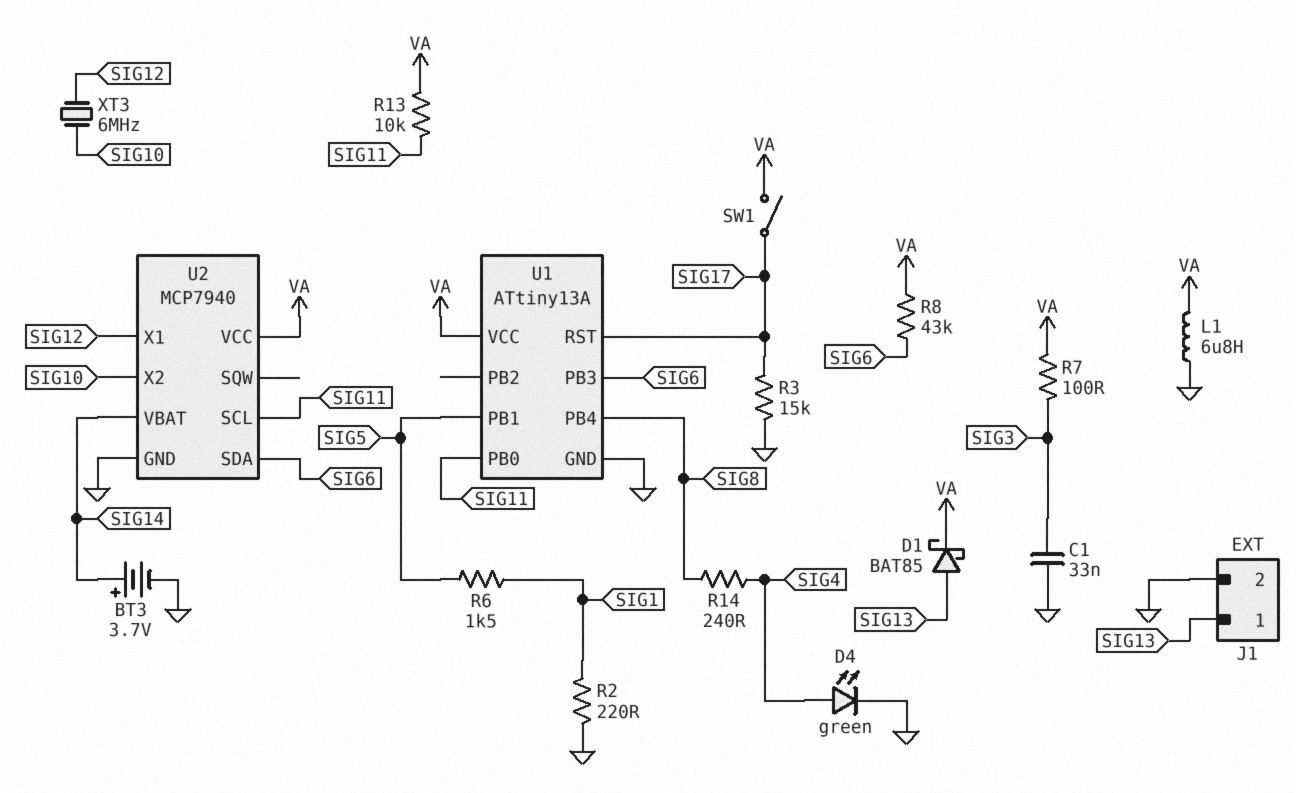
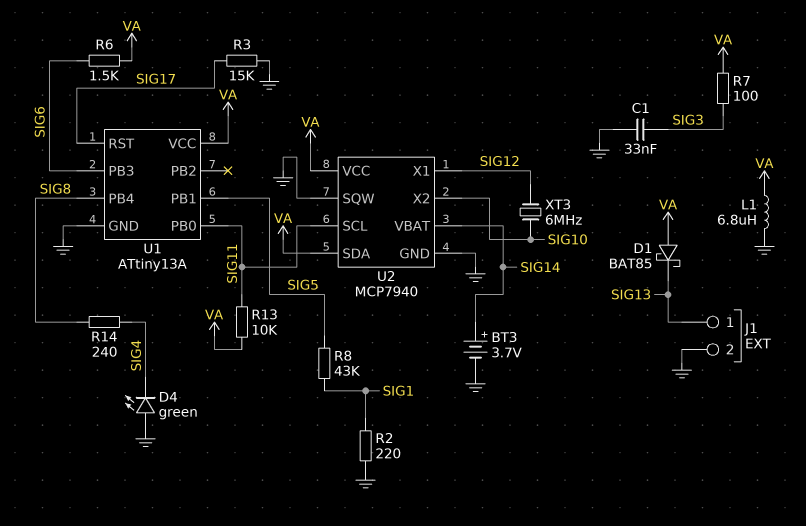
D1: schottky BAT85 (A SIG13, K VA) -> schottky BAT85 (A VA, K SIG13)
D4: LED green (A SIG4, K GND) -> LED green (A GND, K SIG4)
R6: 1.5k (SIG1, SIG5) -> 1.5k (SIG6, VA)
R8: 43k (SIG6, VA) -> 43k (SIG1, SIG5)
SW1: switch (SIG17, VA) -> none
U2 pin SDA: SIG6 -> VA
U2 pin SQW: none -> GND

